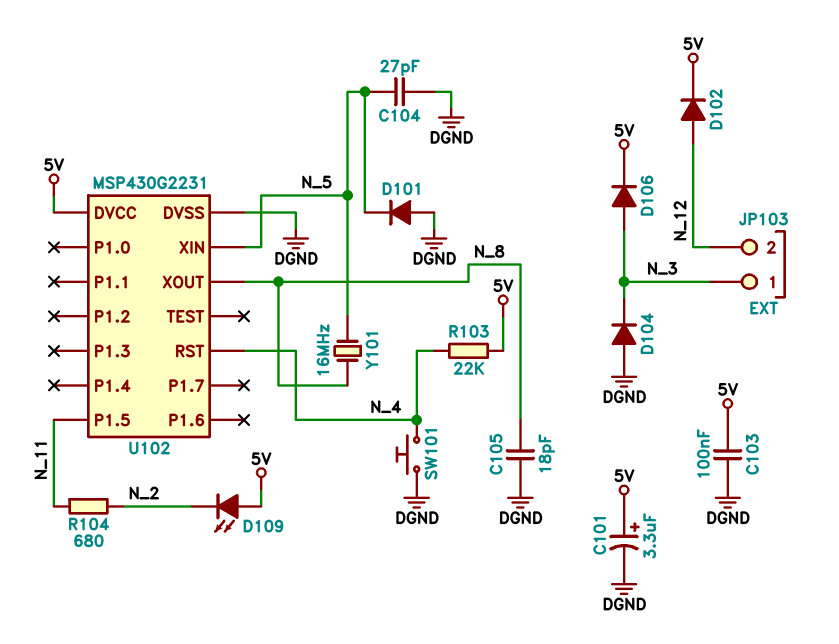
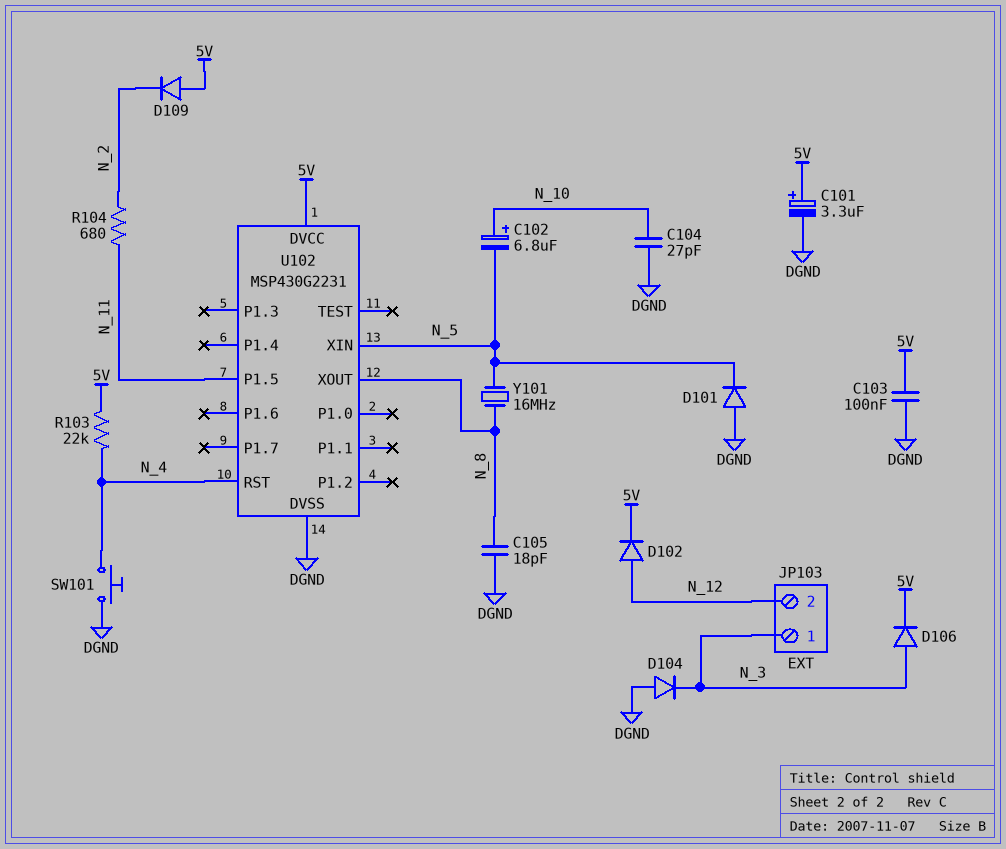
C102: none -> 6.8uF (plus N_10, minus N_5)
C104: 27pF (DGND, N_5) -> 27pF (DGND, N_10)
D109: LED (A 5V, K N_2) -> diode (A 5V, K N_2)

